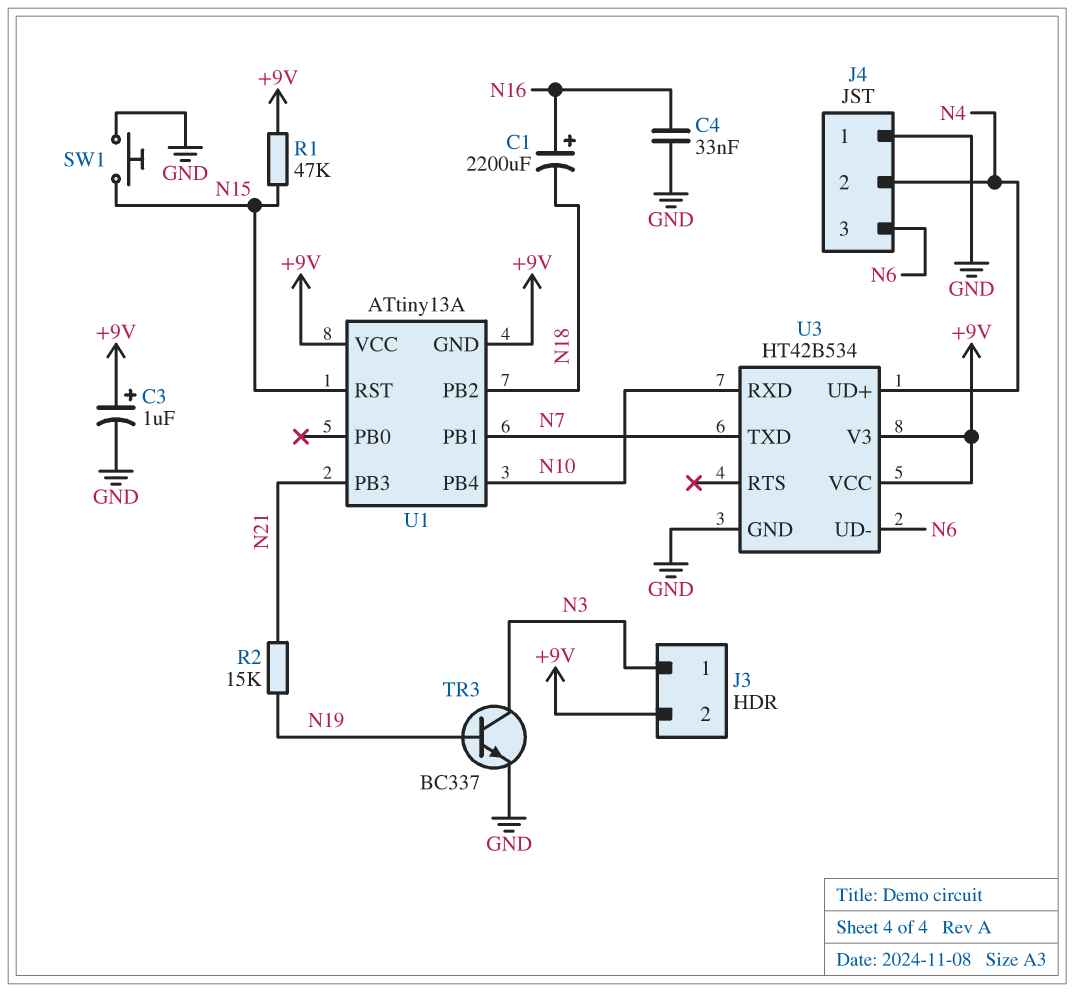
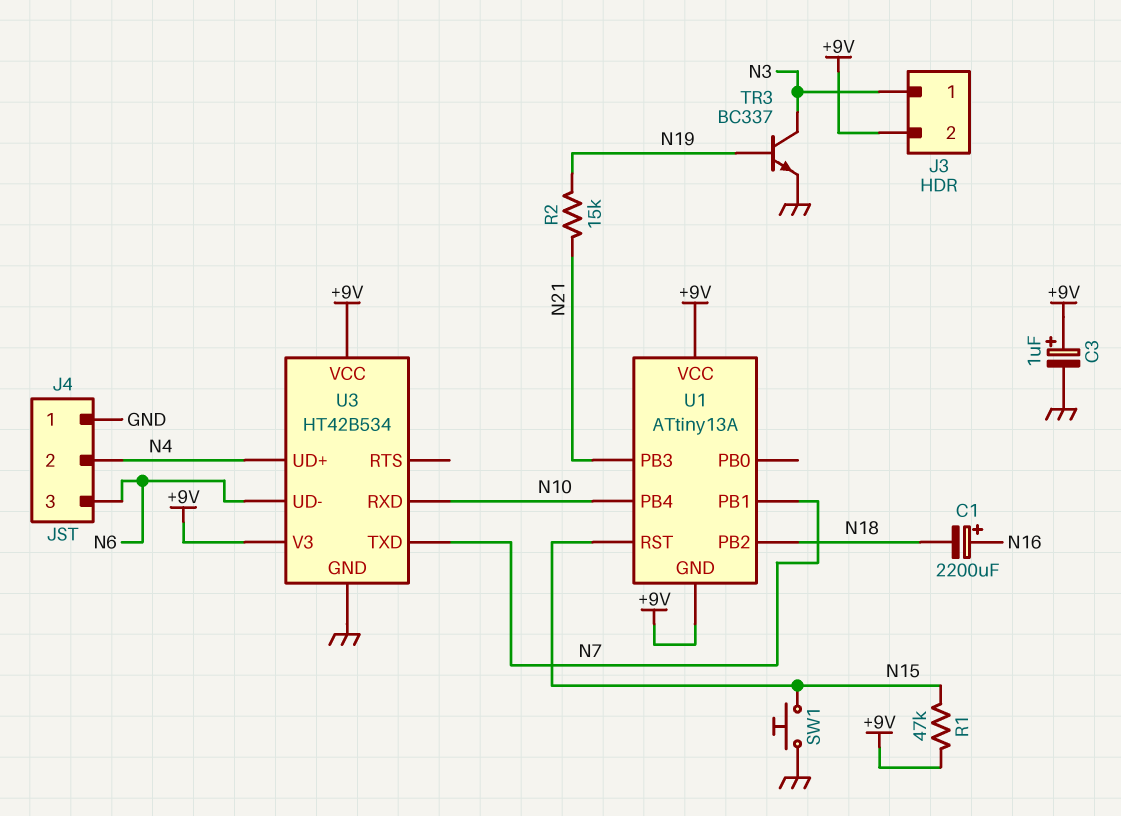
C4: 33nF (GND, N16) -> none

